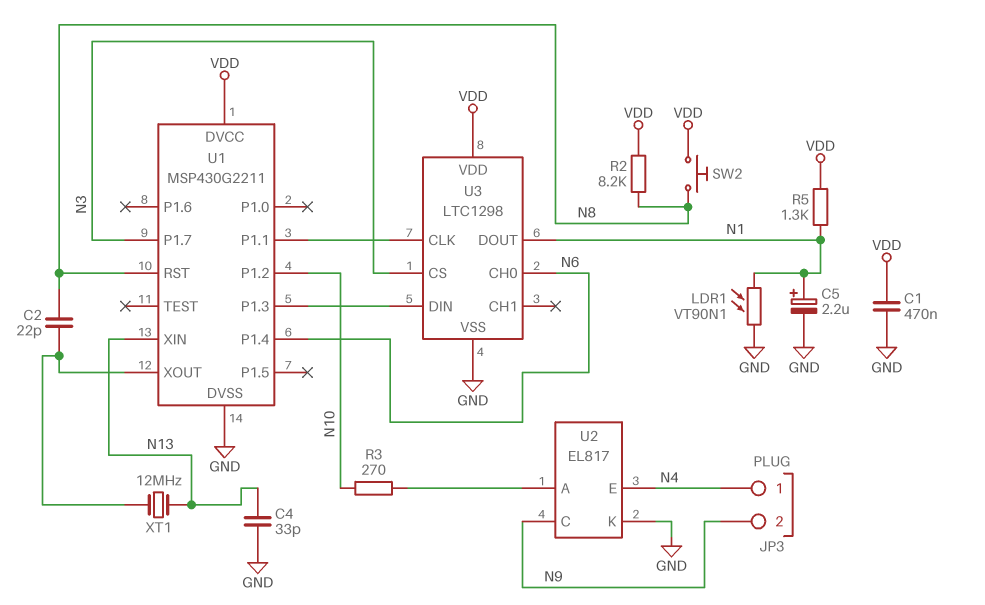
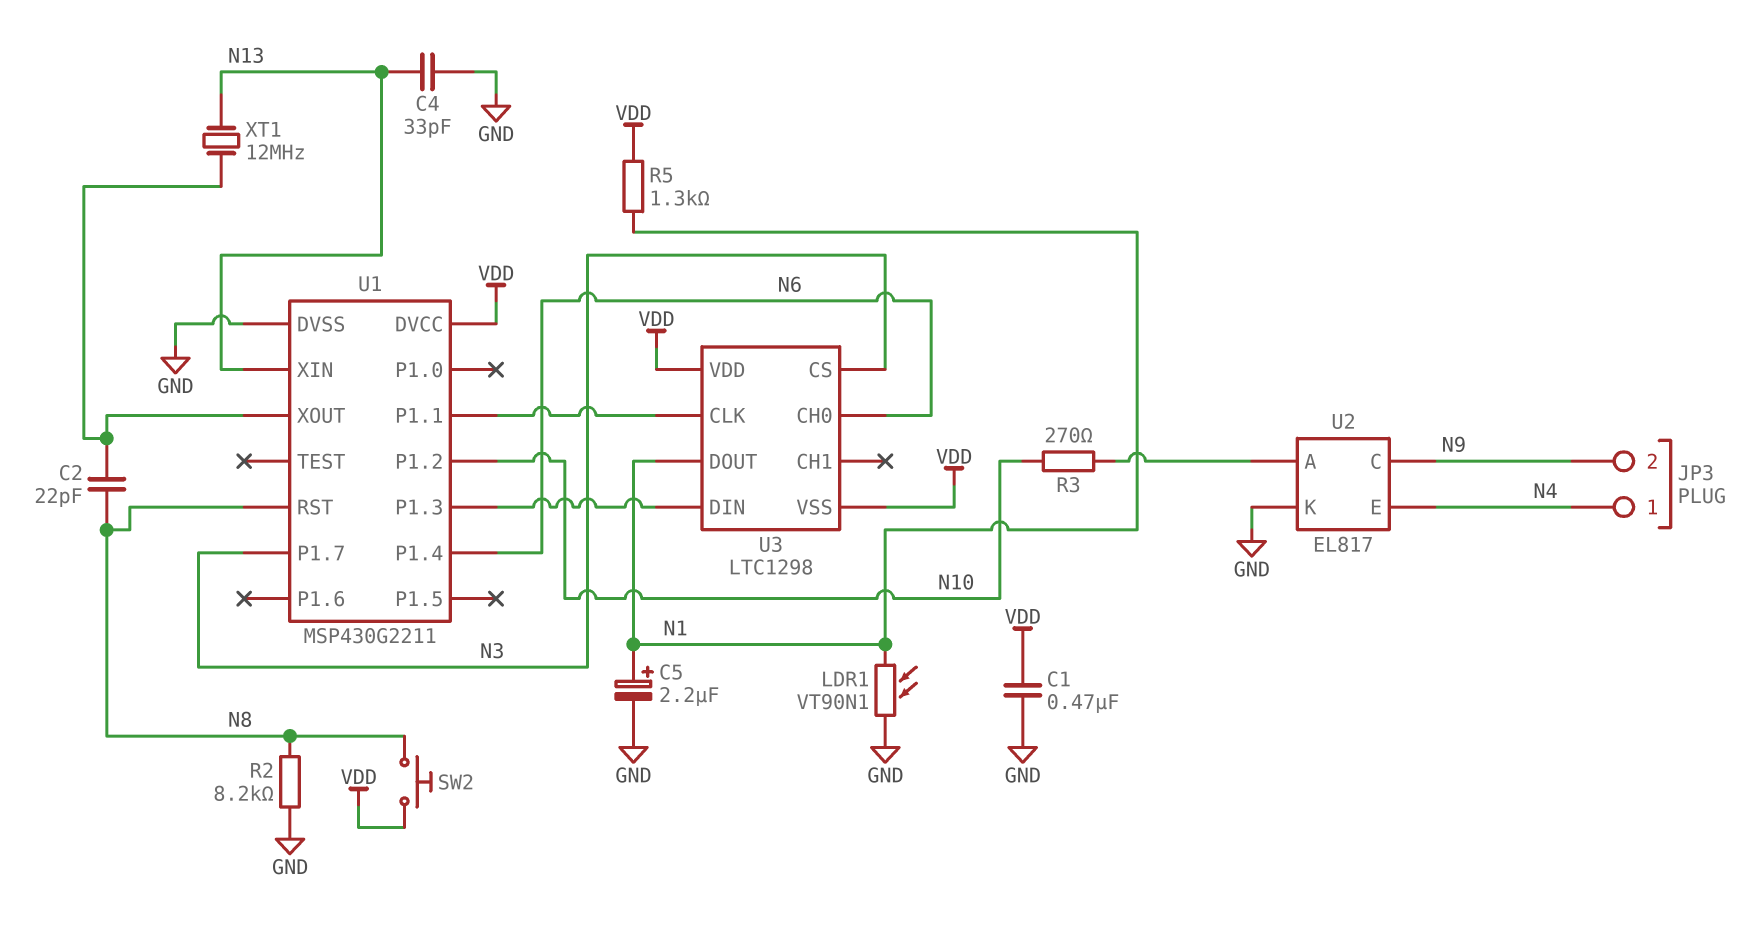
R2: 8.2k (N8, VDD) -> 8.2k (GND, N8)
U3 pin VSS: GND -> VDD

